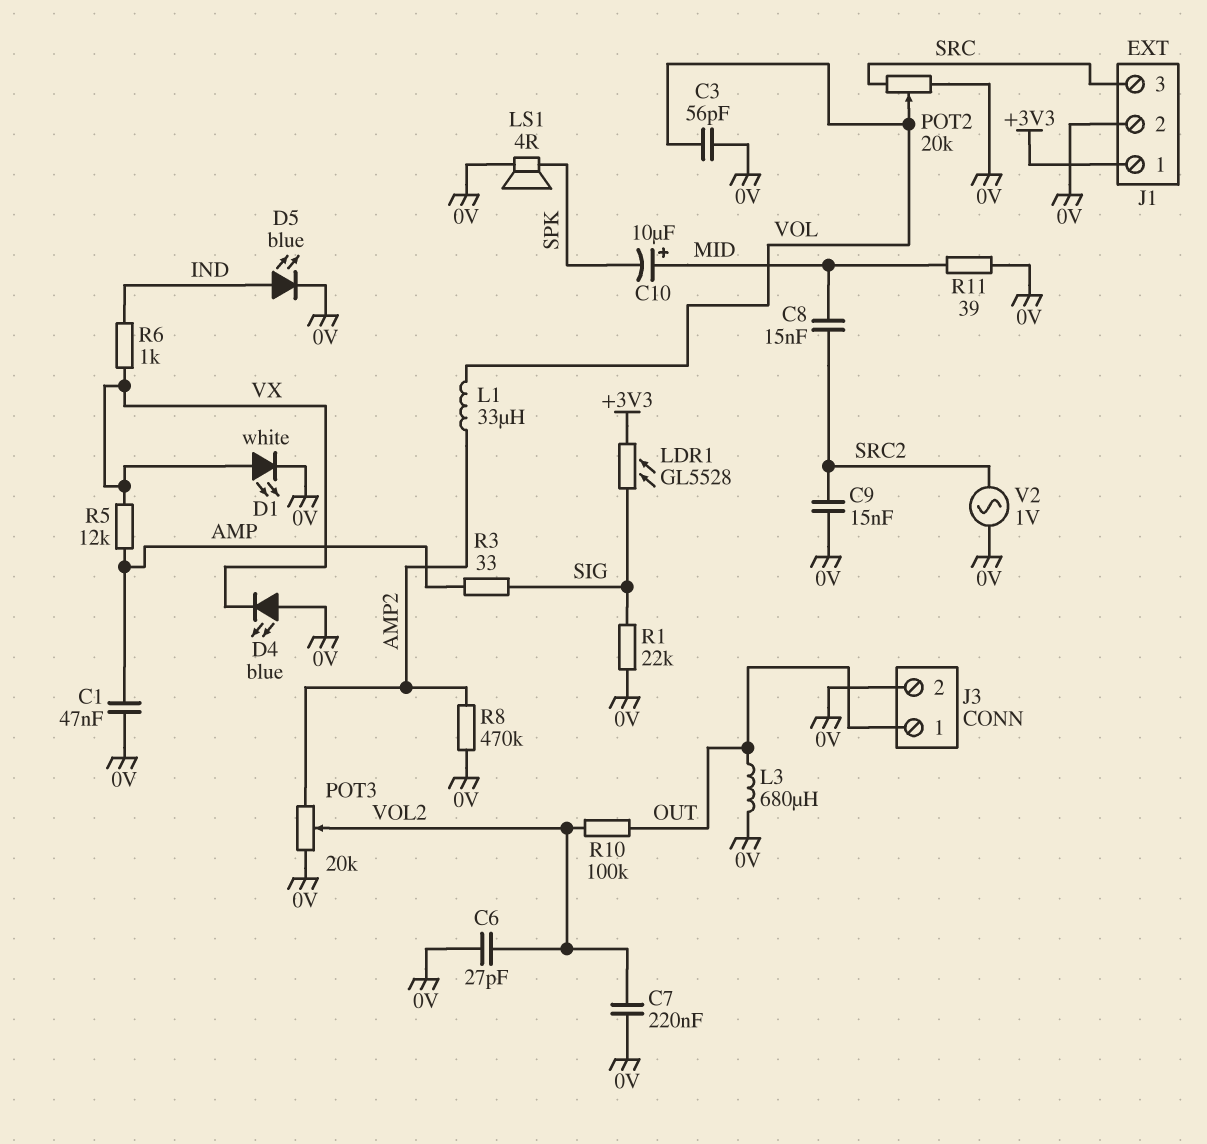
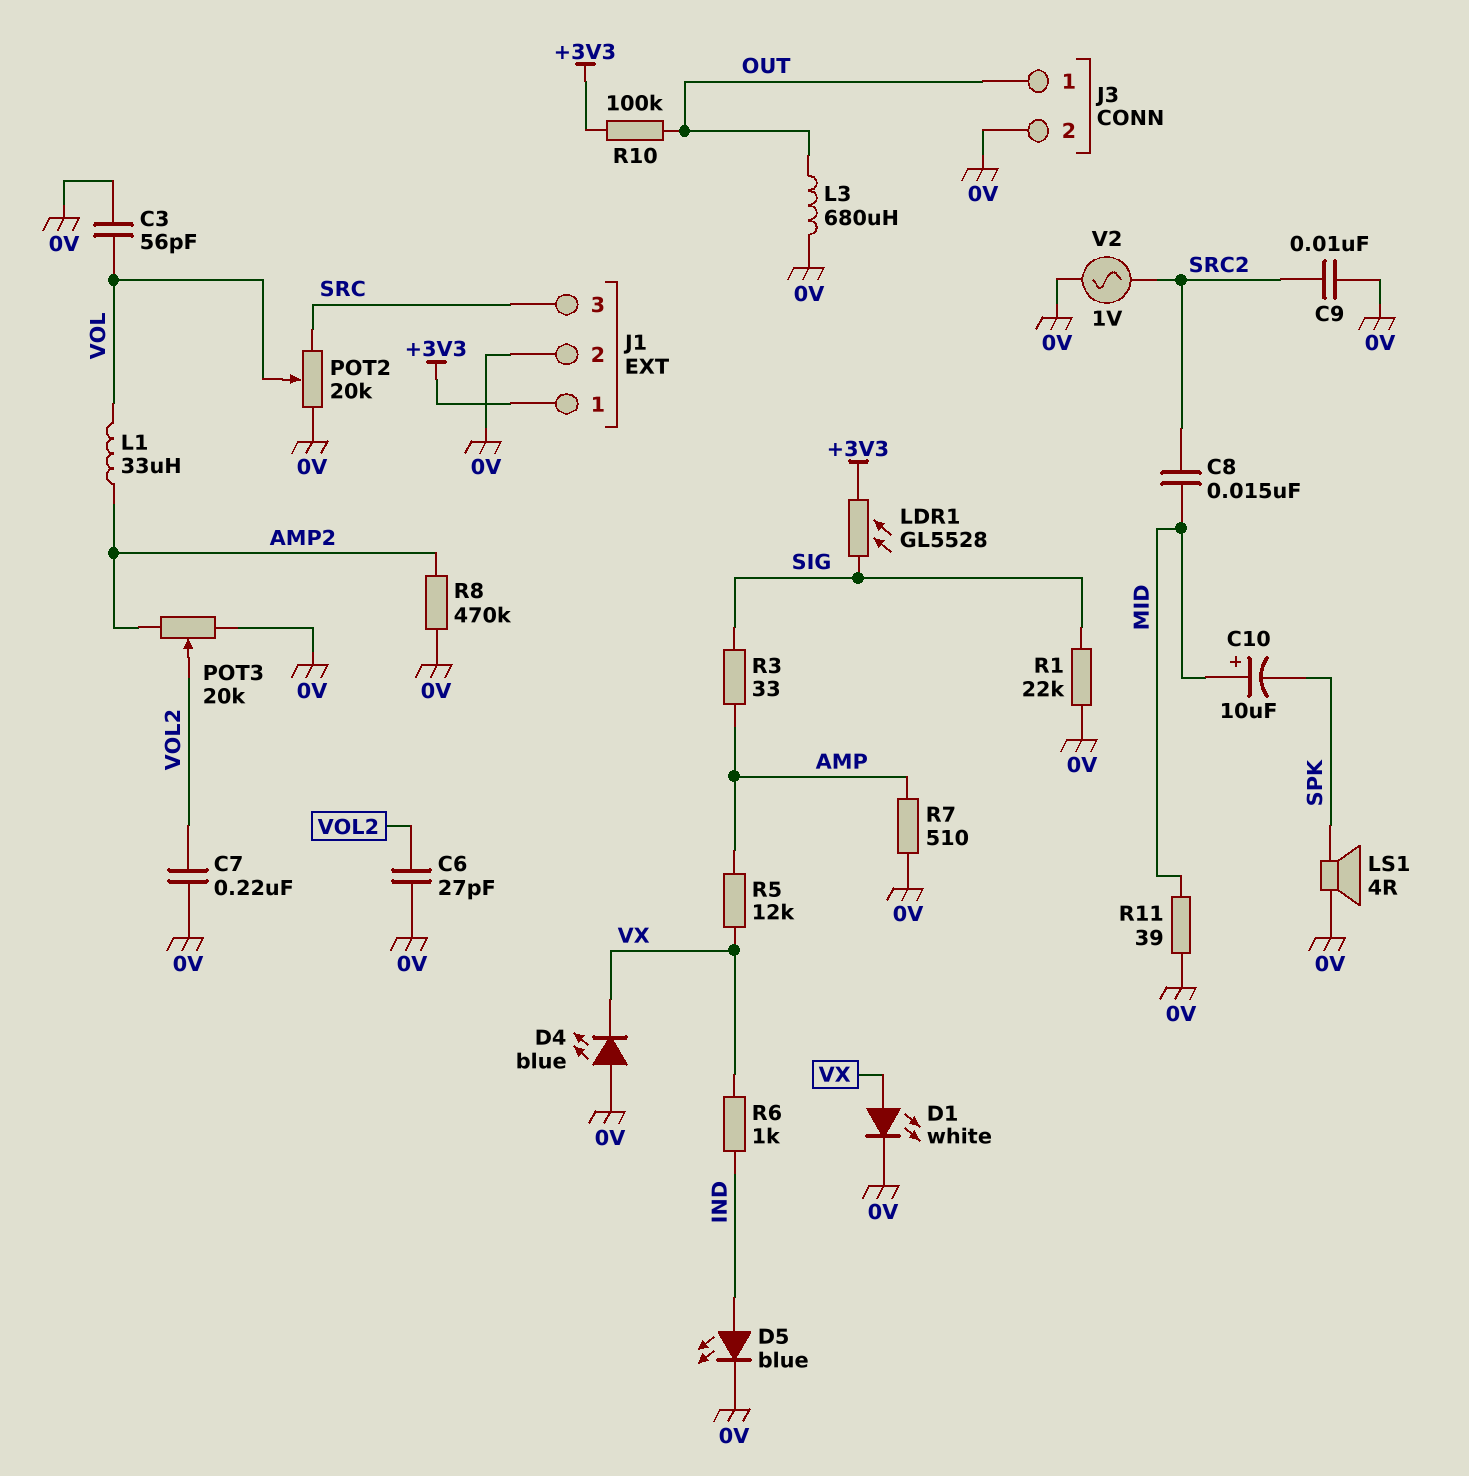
C1: 47nF (0V, AMP) -> none
C9: 15nF (0V, SRC2) -> 10nF (0V, SRC2)
R7: none -> 510 (0V, AMP)
R10: 100k (OUT, VOL2) -> 100k (+3V3, OUT)

